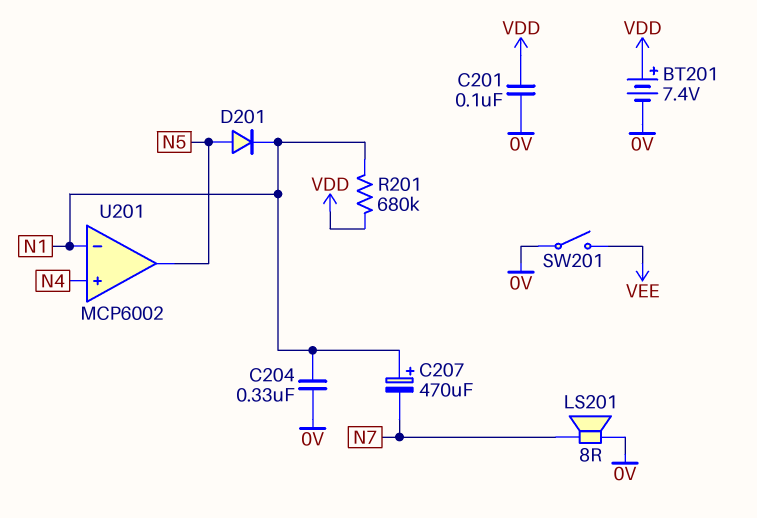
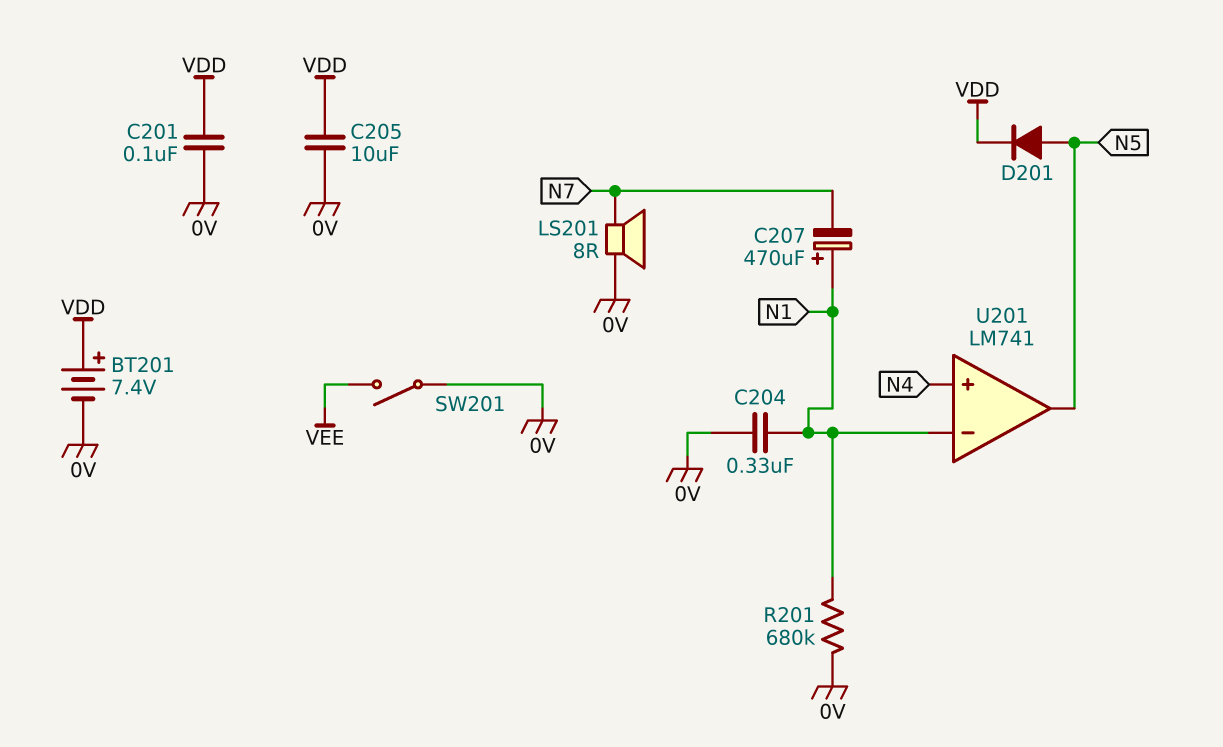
C205: none -> 10uF (0V, VDD)
D201: diode (A N5, K N1) -> diode (A N5, K VDD)
R201: 680k (N1, VDD) -> 680k (0V, N1)
U201: MCP6002 -> LM741

